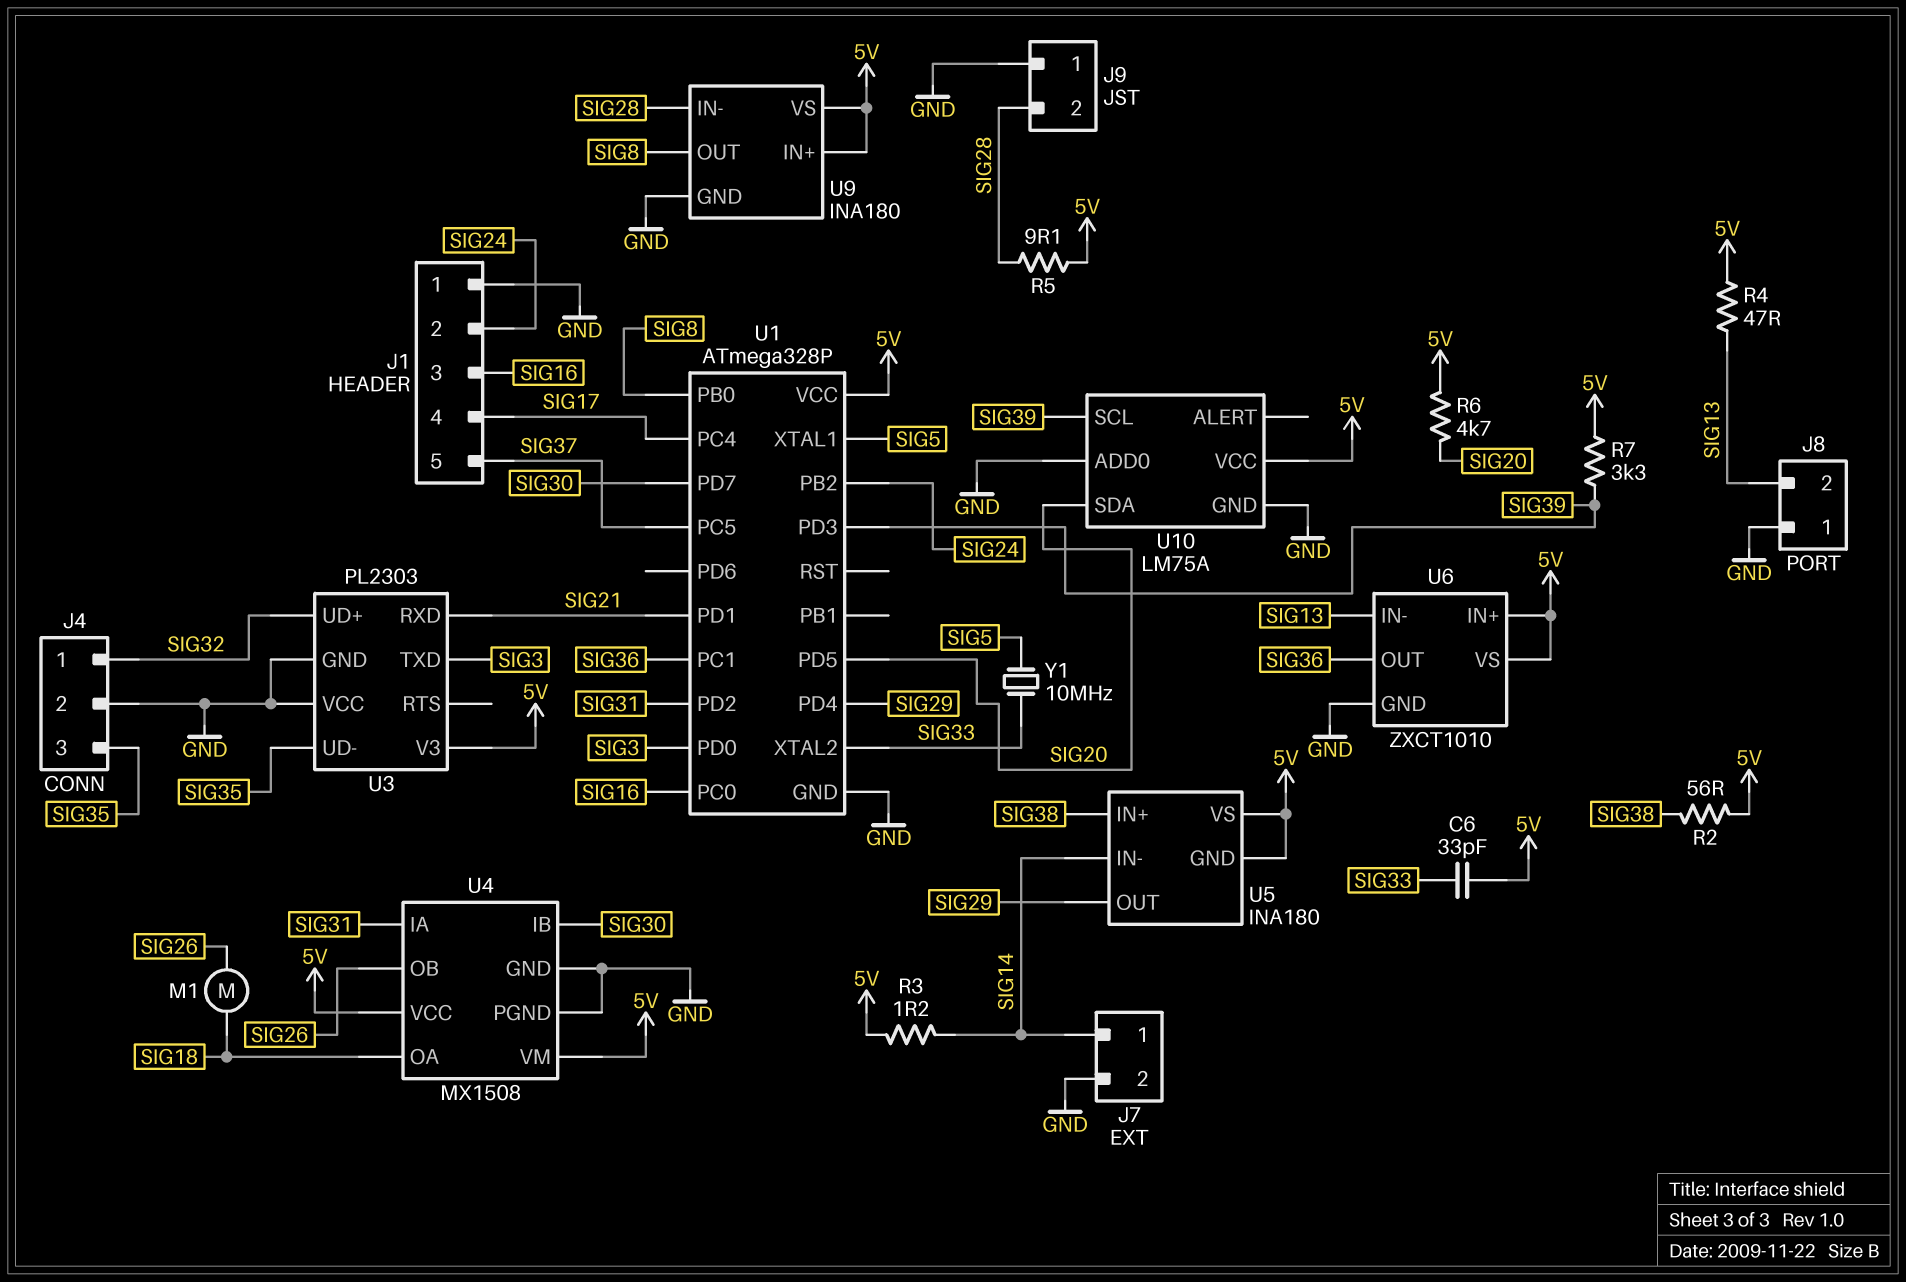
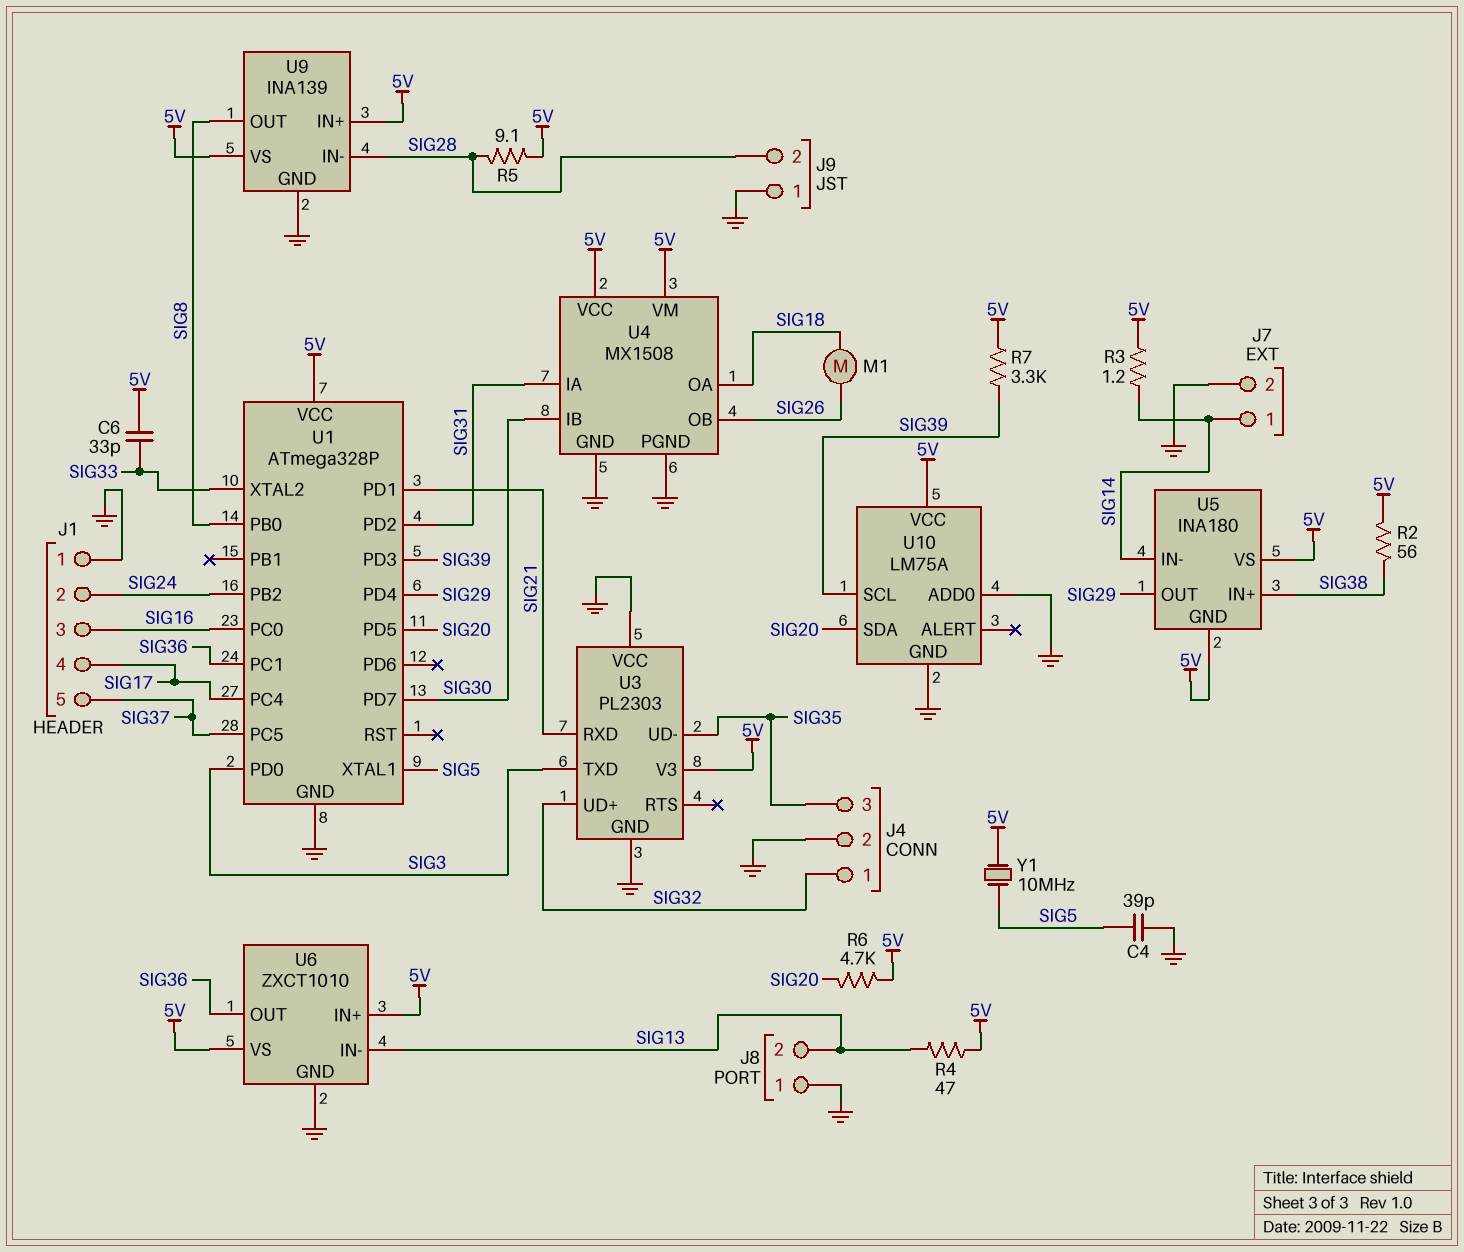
C4: none -> 39pF (GND, SIG5)
U9: INA180 -> INA139
Y1: 10MHz (SIG5, SIG33) -> 10MHz (5V, SIG5)

